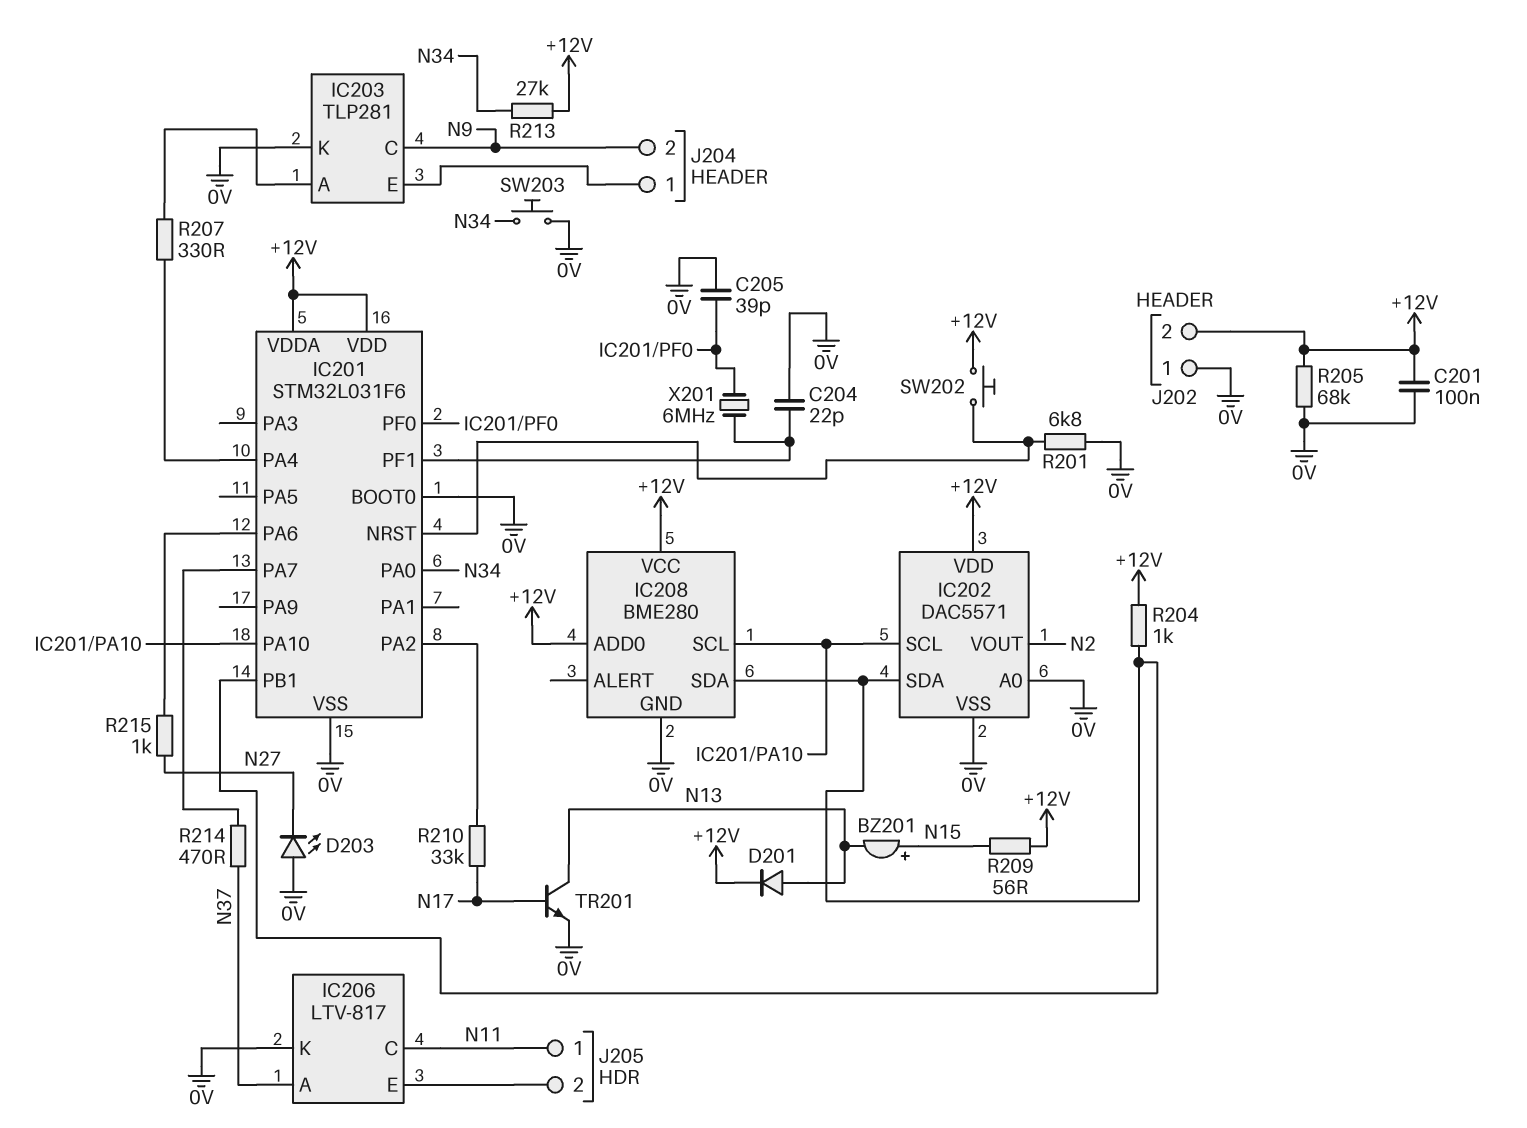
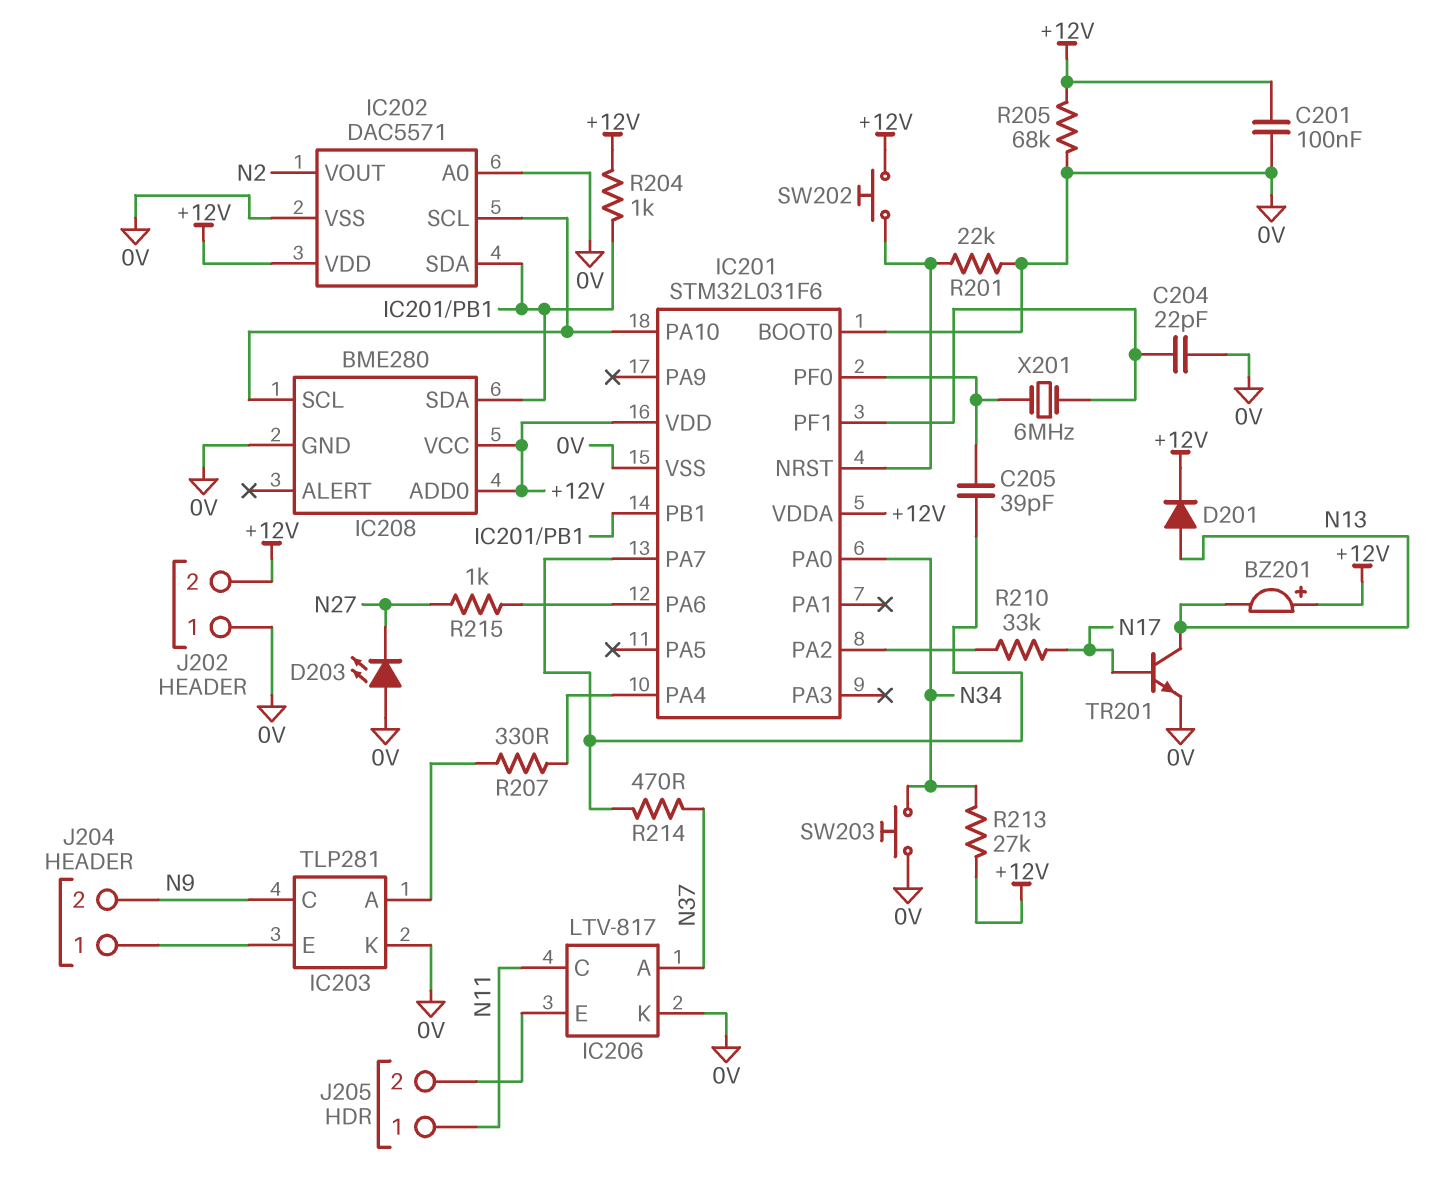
BZ201: buzzer (plus N15, minus N13) -> buzzer (plus +12V, minus N13)
C205: 39pF (0V, IC201/PF0) -> 39pF (IC201/PA7, IC201/PF0)
R201: 6.8k (0V, IC201/NRST) -> 22k (0V, IC201/NRST)
R209: 56 (+12V, N15) -> none

